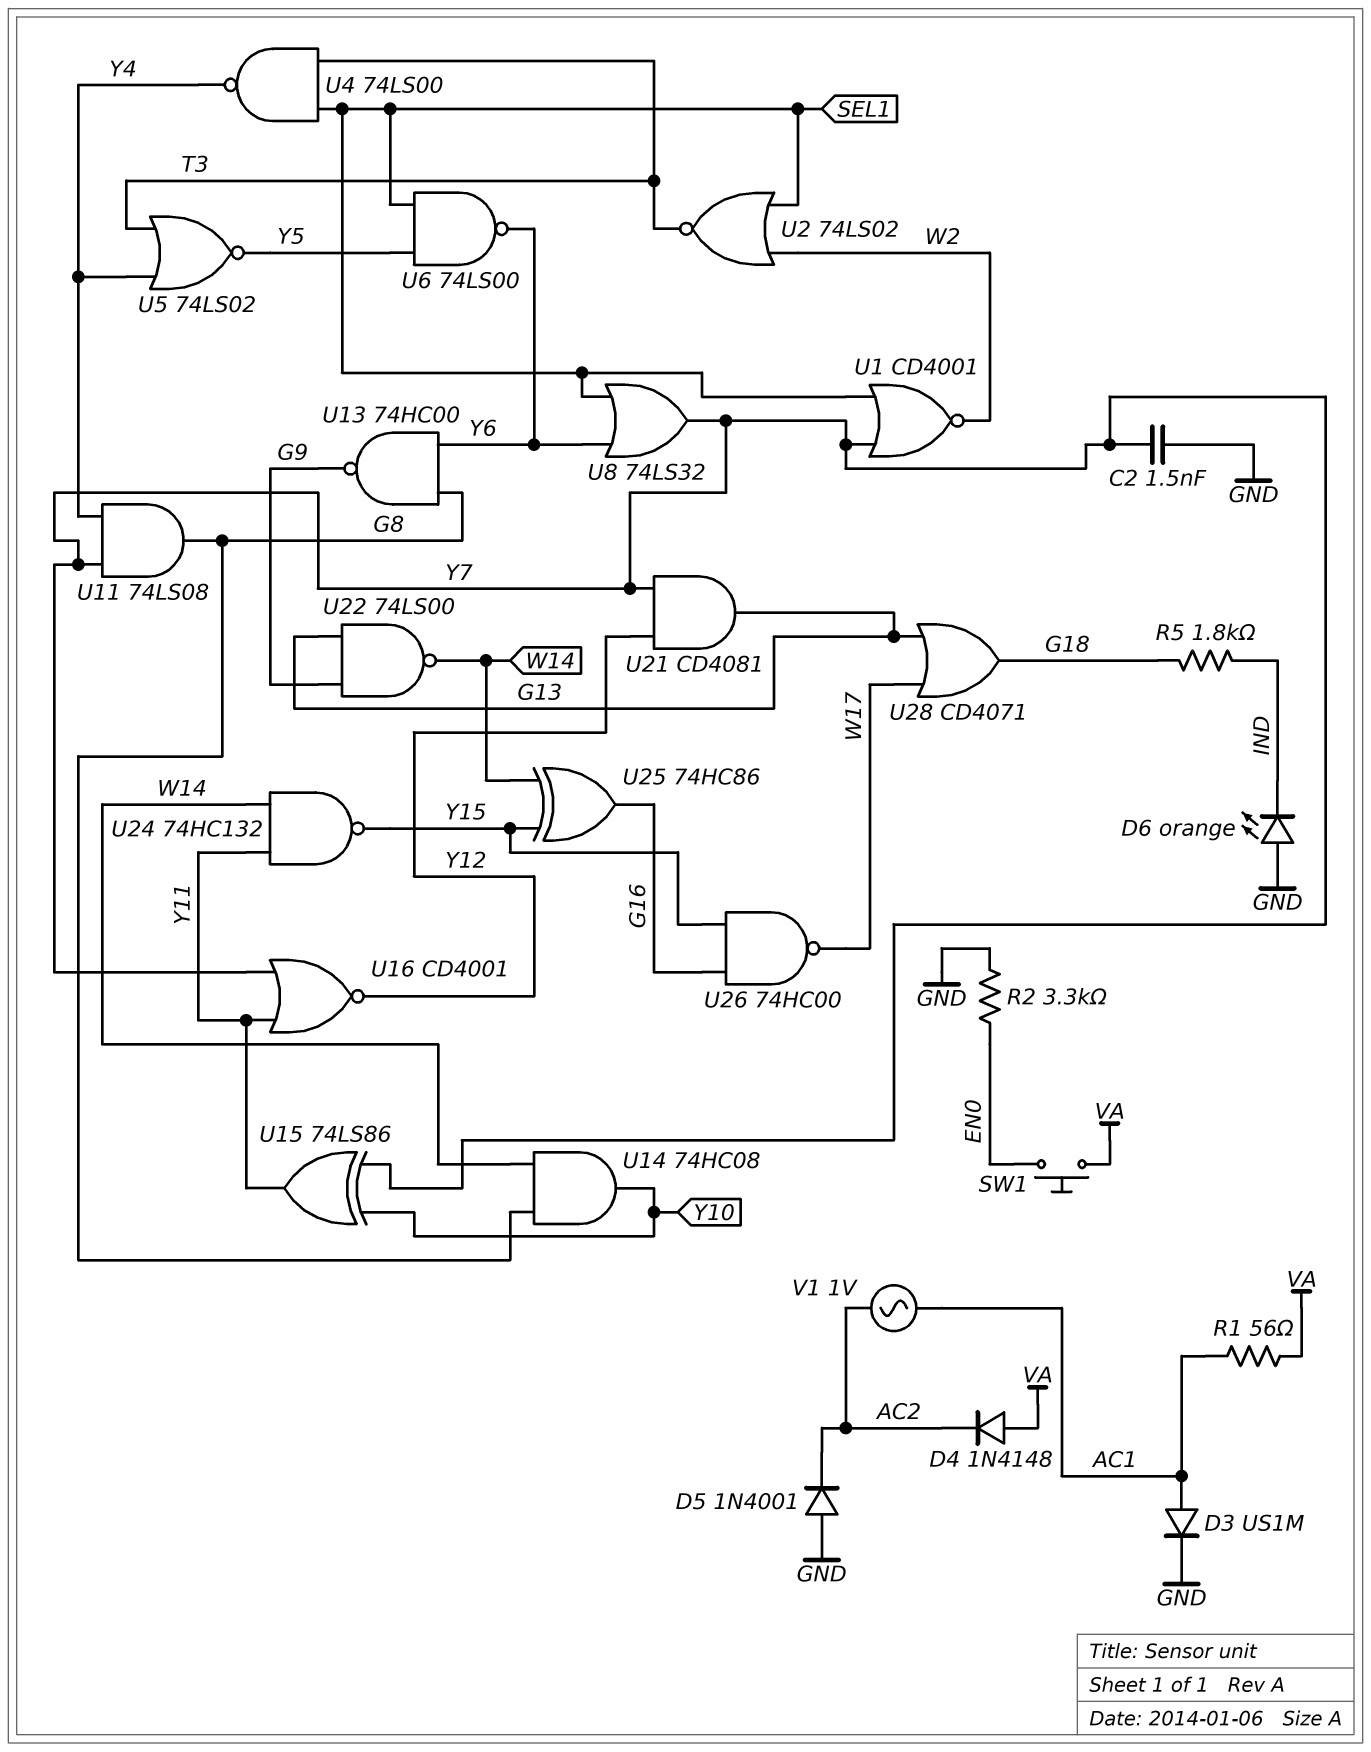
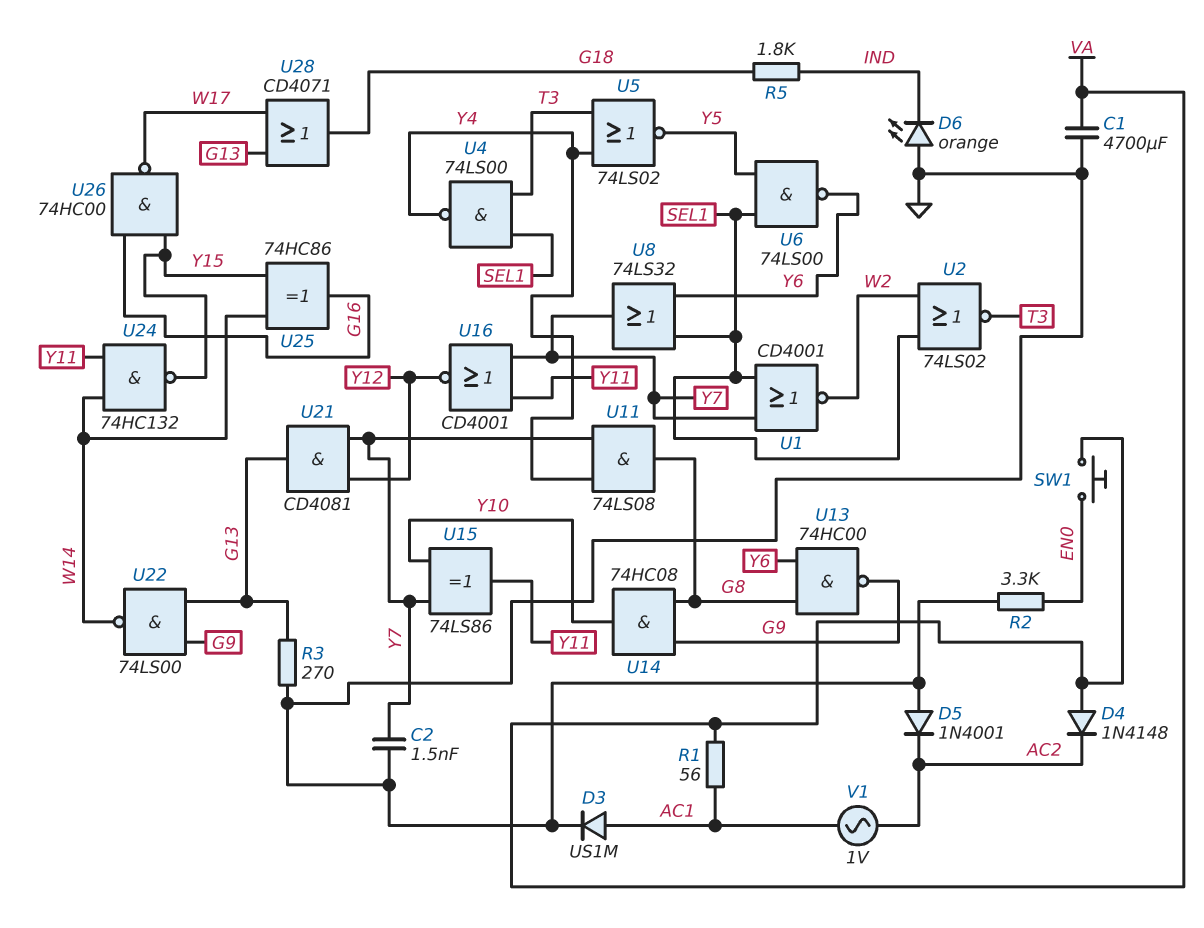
C1: none -> 4700uF (GND, VA)
R3: none -> 270 (G13, GND)
U14: AND 74HC08 (in G8, in W14, out Y10) -> AND 74HC08 (in G8, in G9, out Y10)

